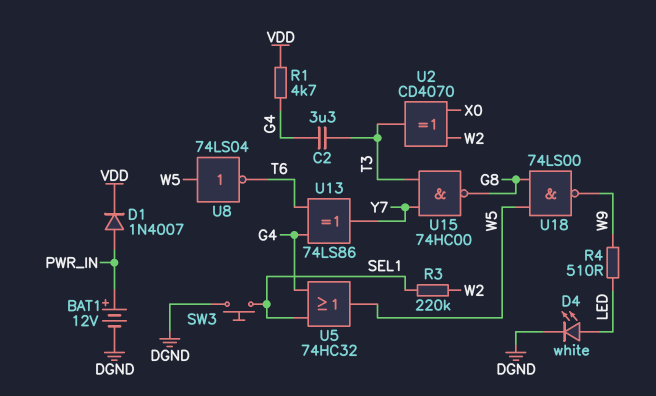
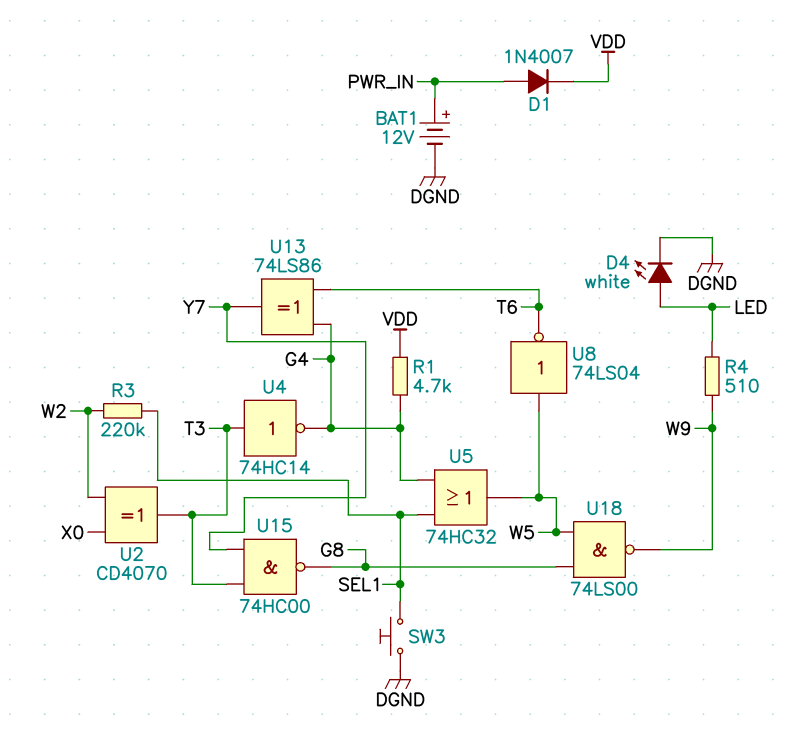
C2: 3.3uF (G4, T3) -> none
U4: none -> NOT 74HC14 (in T3, out G4)

